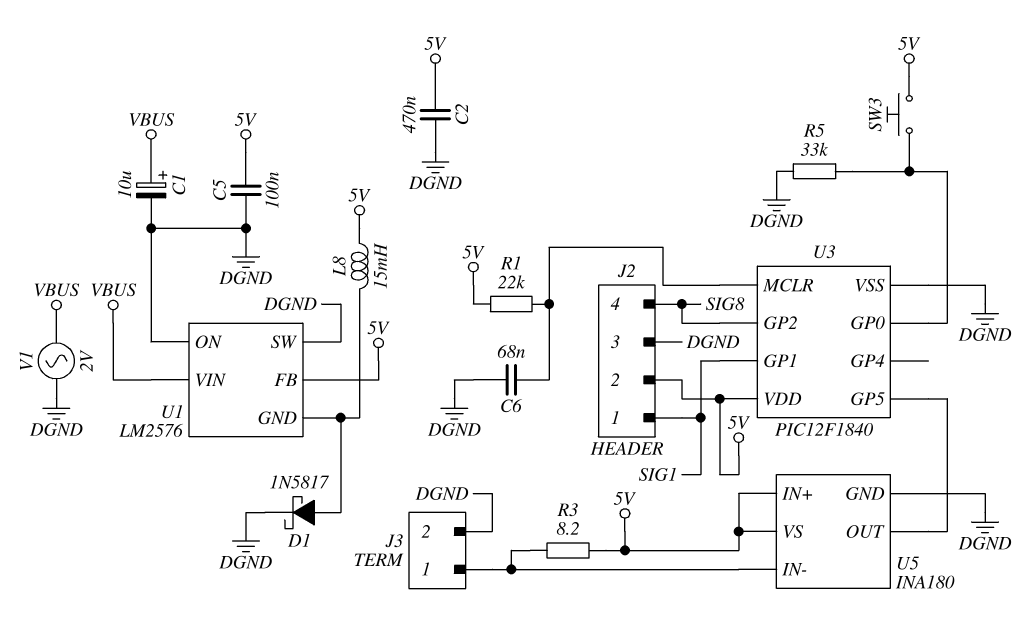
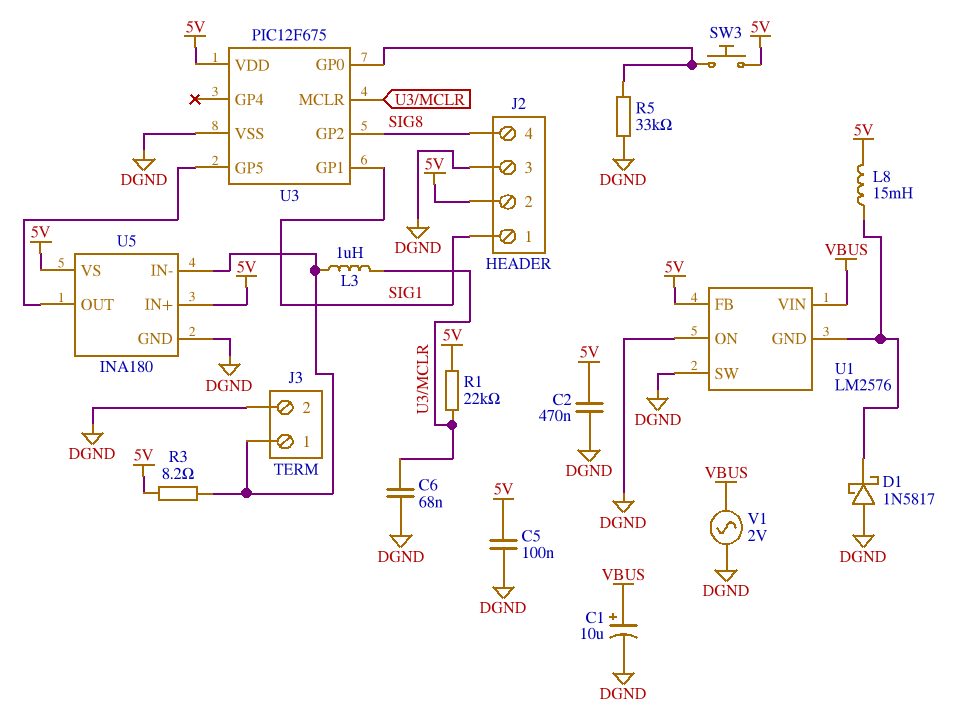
D1: schottky 1N5817 (A U1/GND, K DGND) -> schottky 1N5817 (A DGND, K U1/GND)
L3: none -> 1uH (J3/1, U3/MCLR)
U3: PIC12F1840 -> PIC12F675

